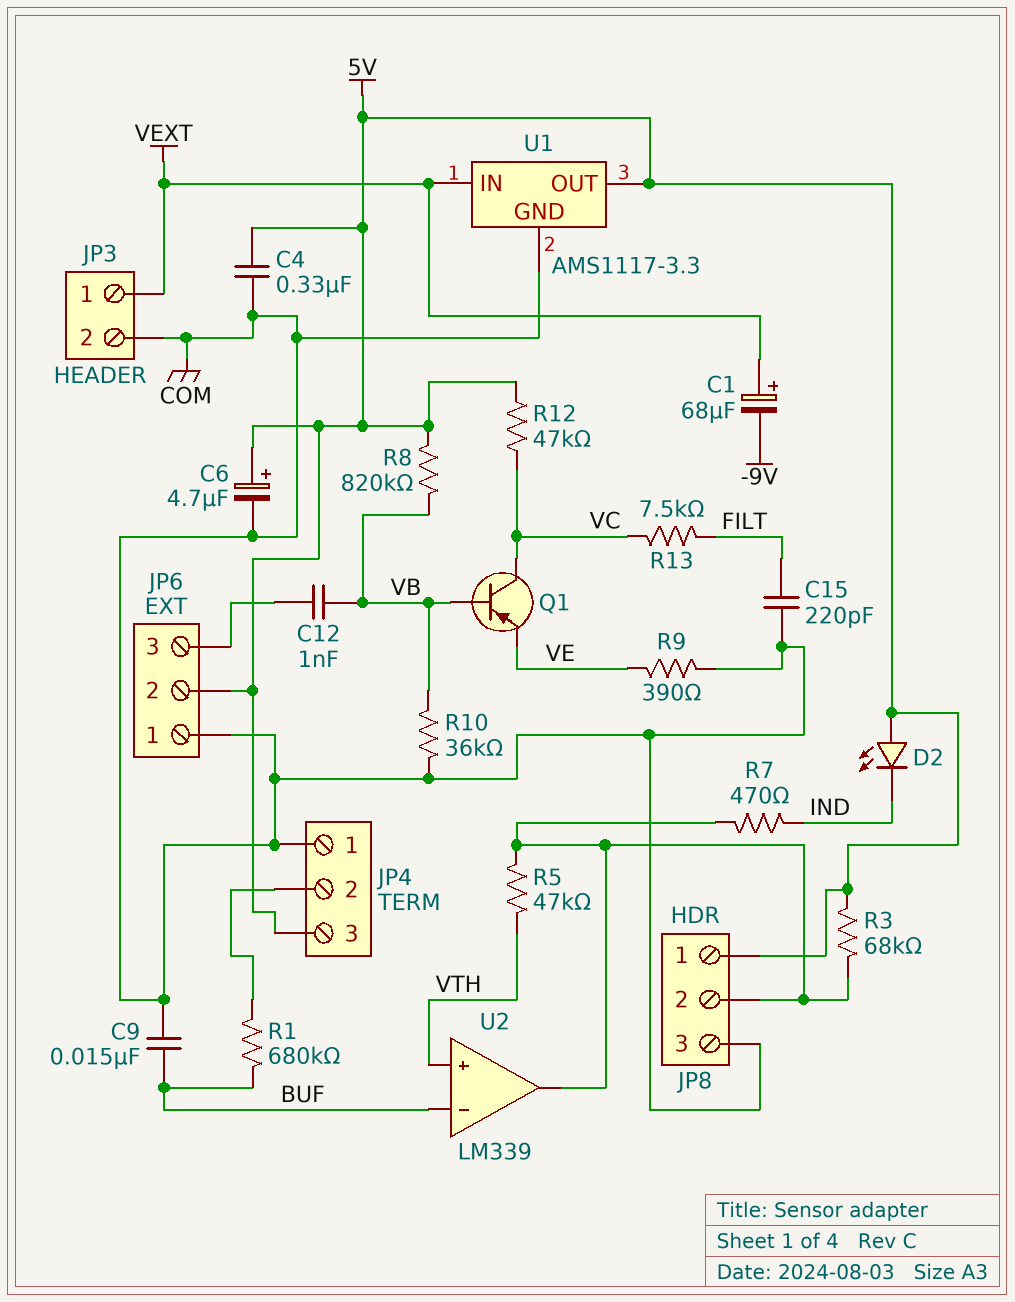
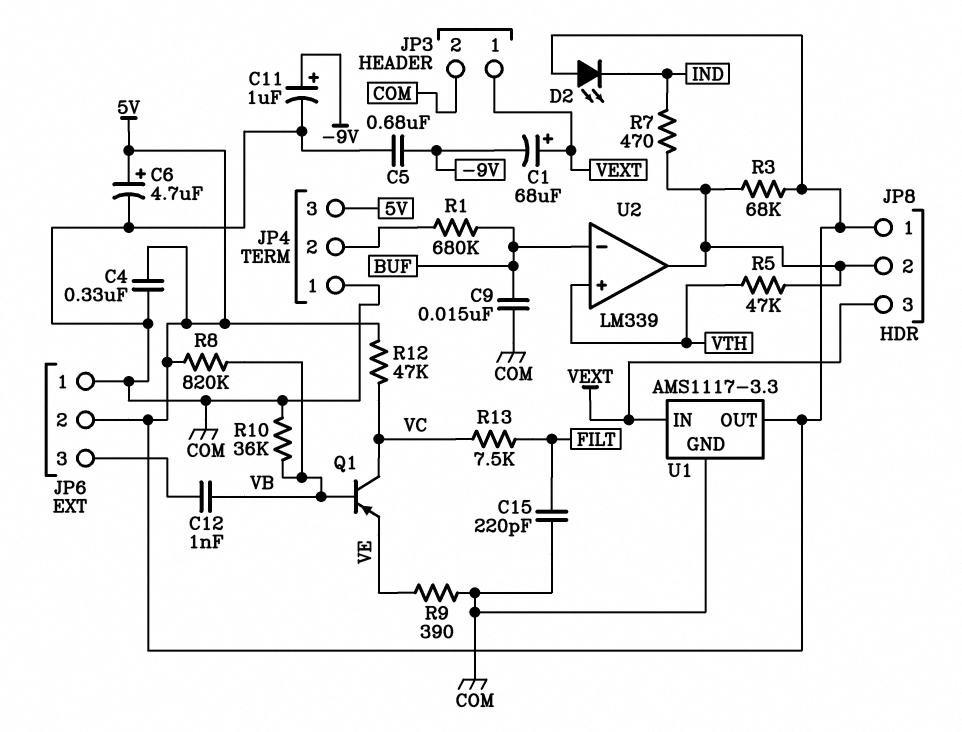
C5: none -> 680nF (-9V, COM)
C11: none -> 1uF (plus -9V, minus COM)
JP8 pin 3: COM -> VEXT

